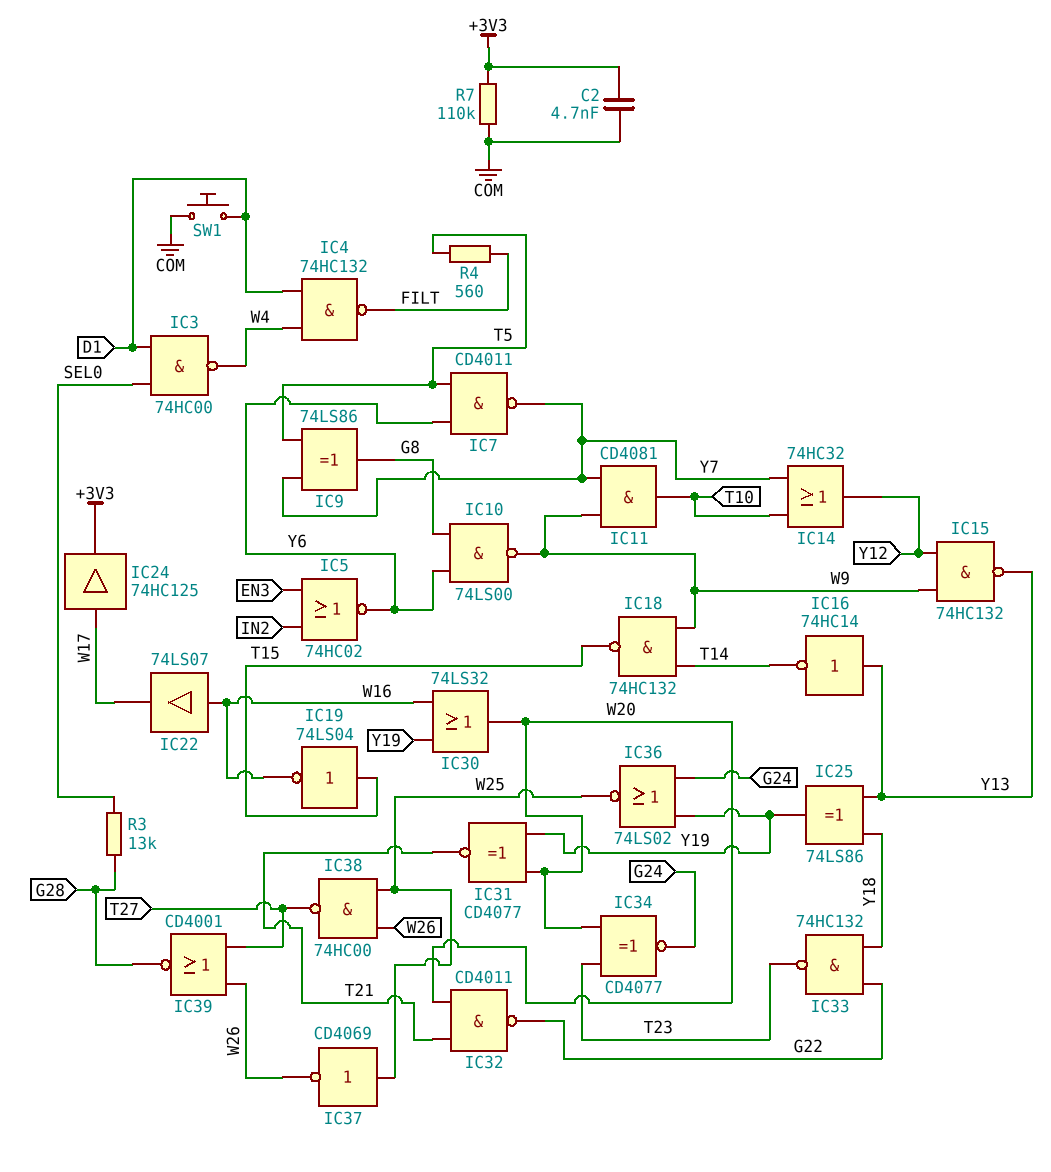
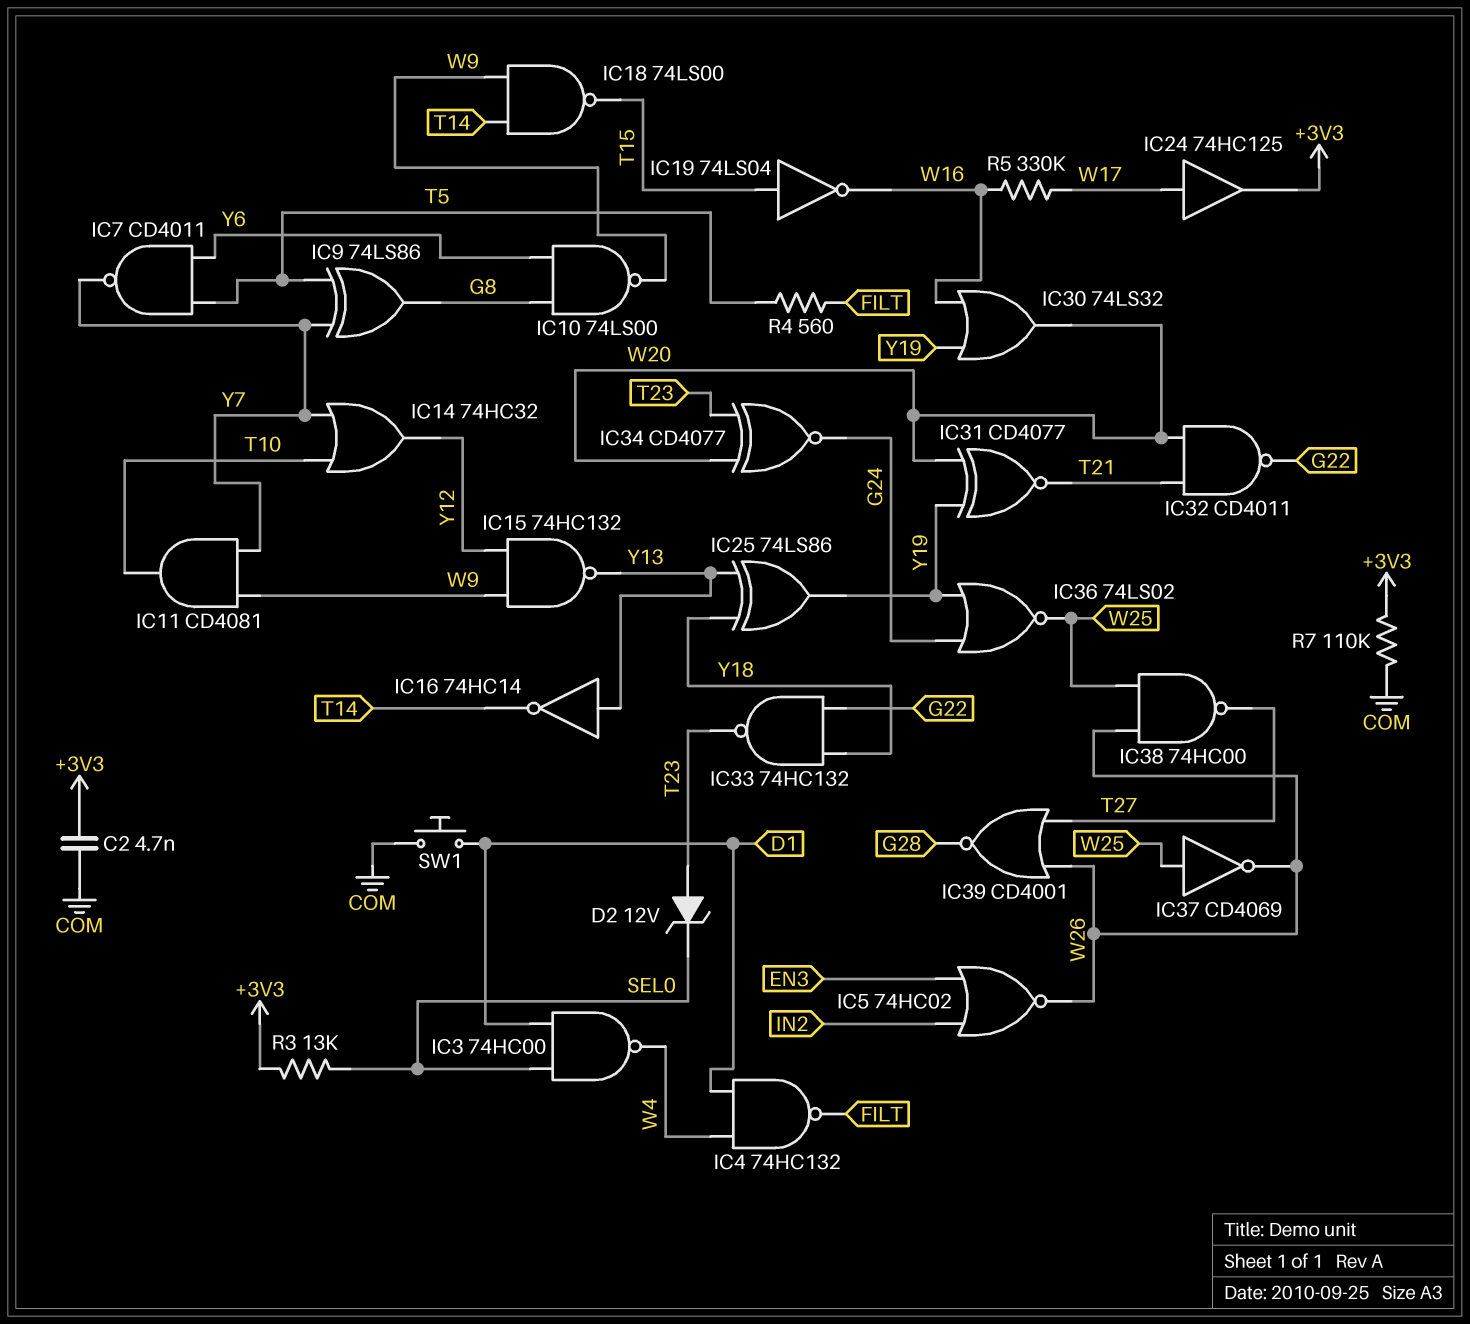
D2: none -> zener 12V (A T23, K SEL0)
IC5: NOR 74HC02 (in EN3, in IN2, out Y6) -> NOR 74HC02 (in EN3, in IN2, out W26)
IC18: NAND 74HC132 (in T14, in W9, out T15) -> NAND 74LS00 (in T14, in W9, out T15)
IC22: buffer 74LS07 (in W16, out W17) -> none
R3: 13k (G28, SEL0) -> 13k (+3V3, SEL0)
R5: none -> 330k (W16, W17)

